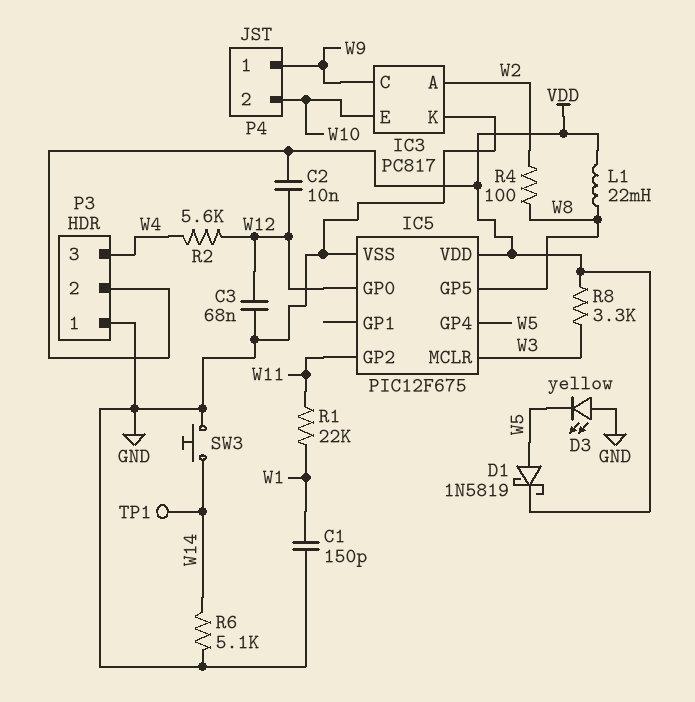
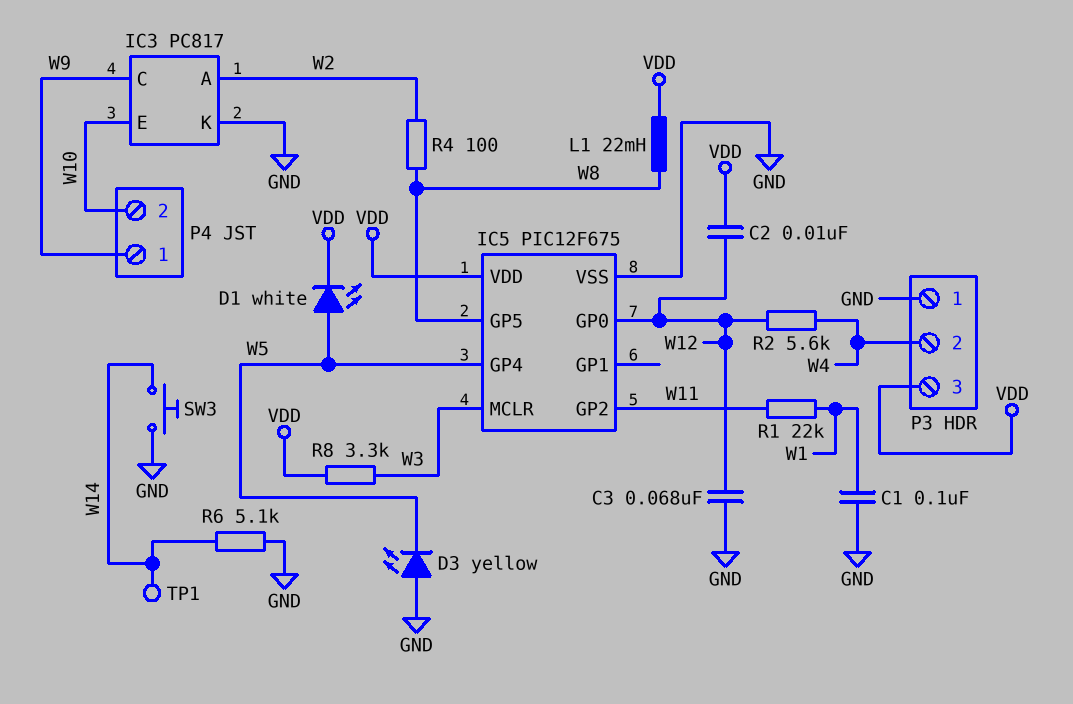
C1: 150pF (GND, W1) -> 100nF (GND, W1)
D1: schottky 1N5819 (A W5, K VDD) -> LED white (A W5, K VDD)
P3 pin 2: VDD -> W4
P3 pin 3: W4 -> VDD

